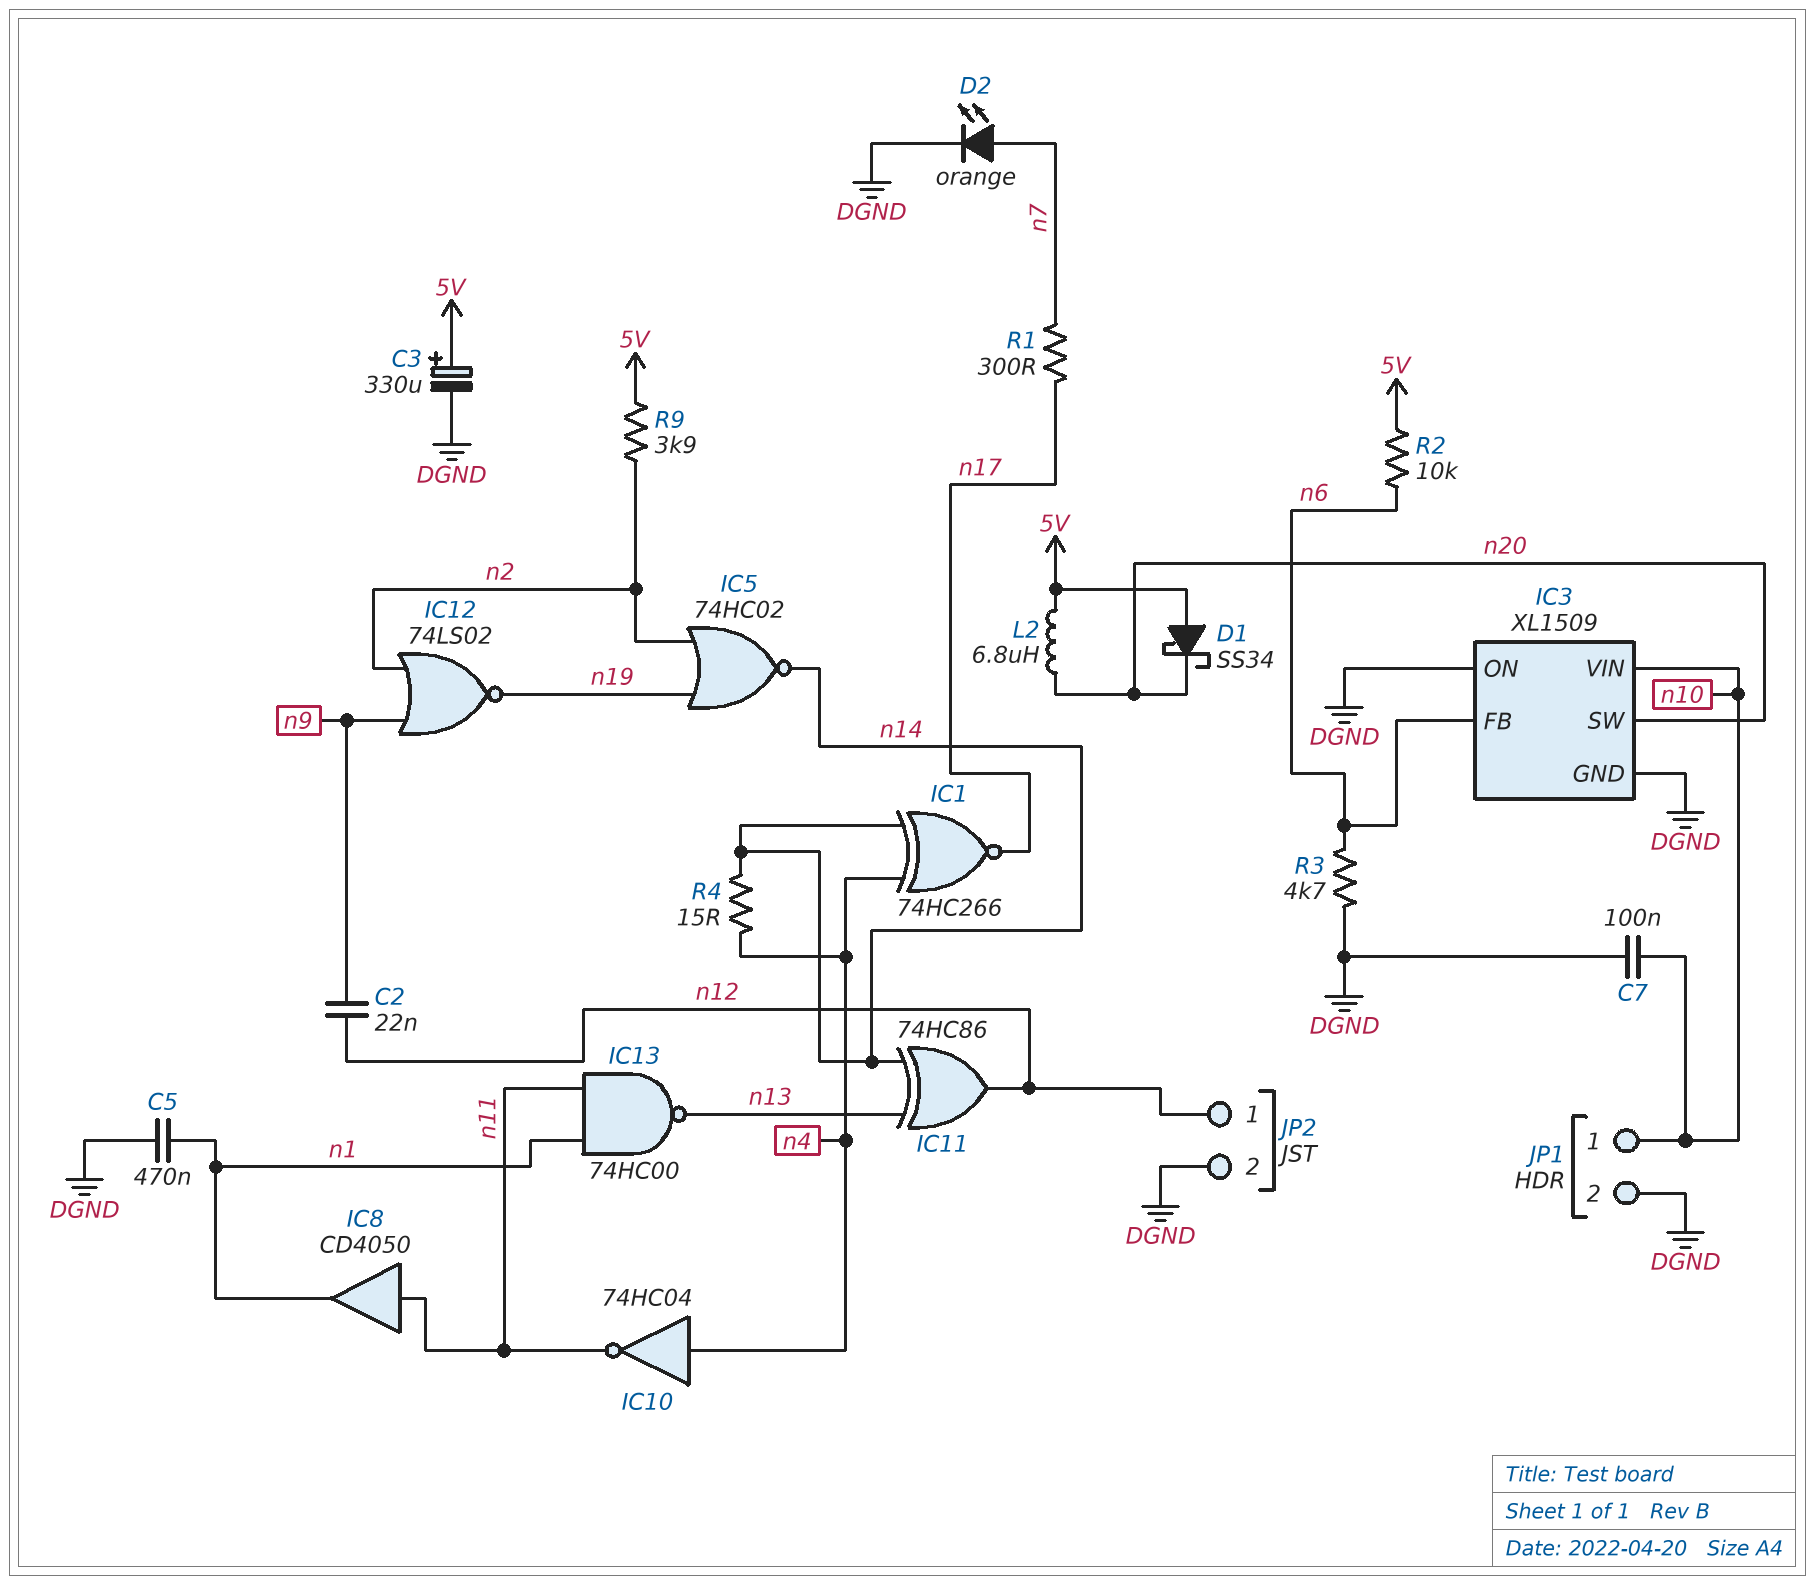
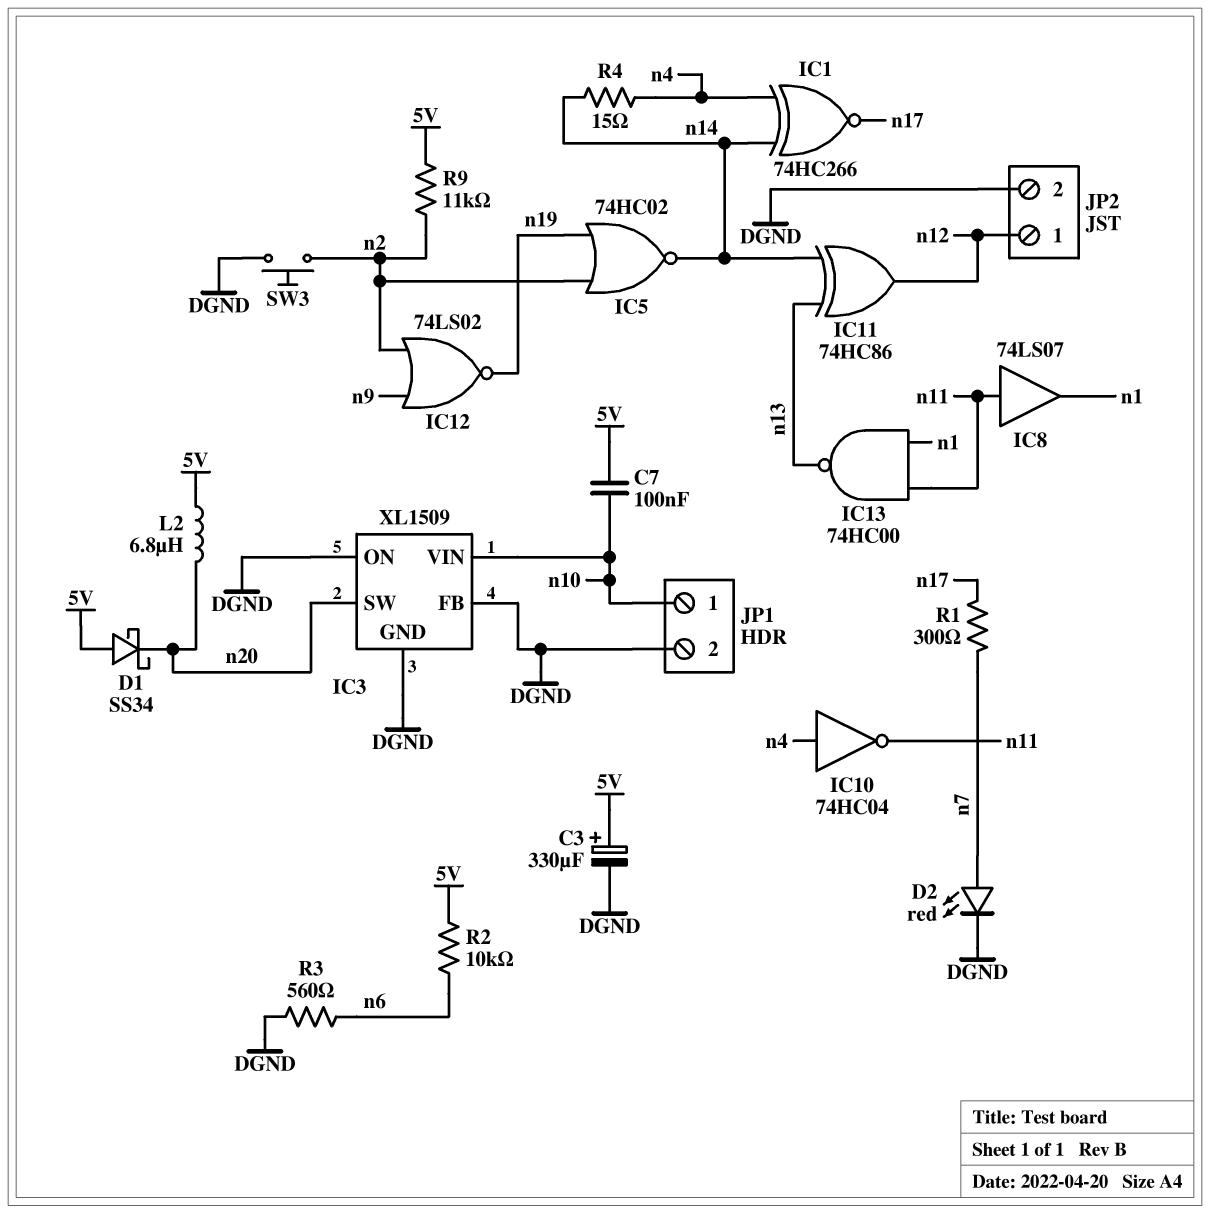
C2: 22nF (n9, n12) -> none
C5: 470nF (DGND, n1) -> none
C7: 100nF (DGND, n10) -> 100nF (5V, n10)
D2: LED orange (A n7, K DGND) -> LED red (A n7, K DGND)
IC3 pin FB: n6 -> DGND
IC8: buffer CD4050 (in n11, out n1) -> buffer 74LS07 (in n11, out n1)
R3: 4.7k (DGND, n6) -> 560 (DGND, n6)
R9: 3.9k (5V, n2) -> 11k (5V, n2)
SW3: none -> button (DGND, n2)

